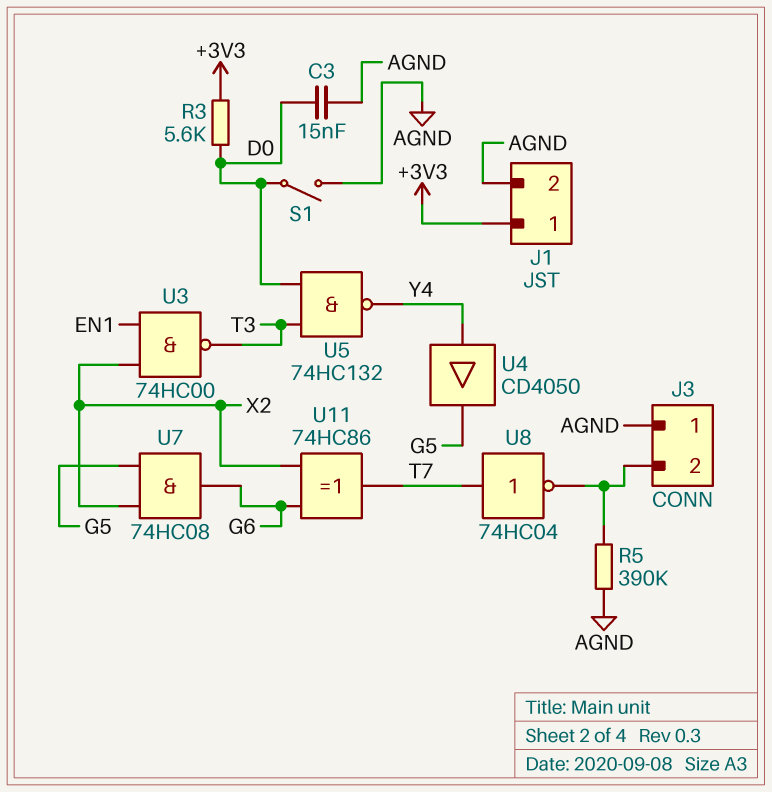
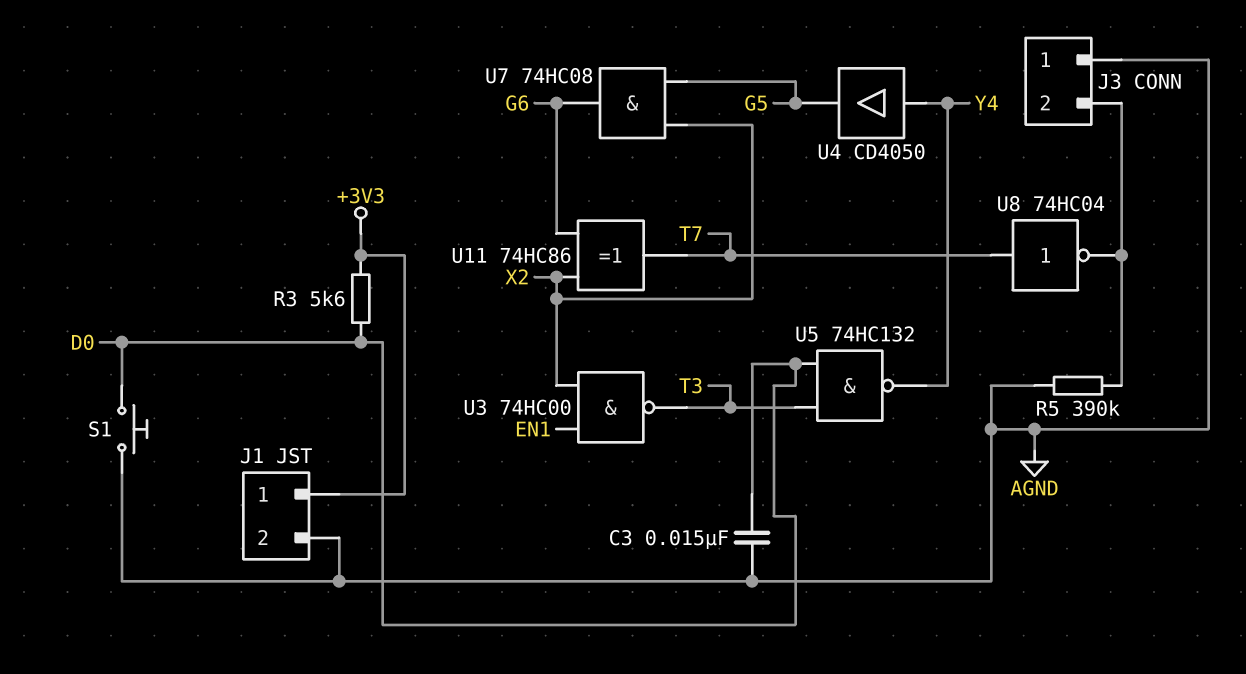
S1: switch (AGND, D0) -> button (AGND, D0)

